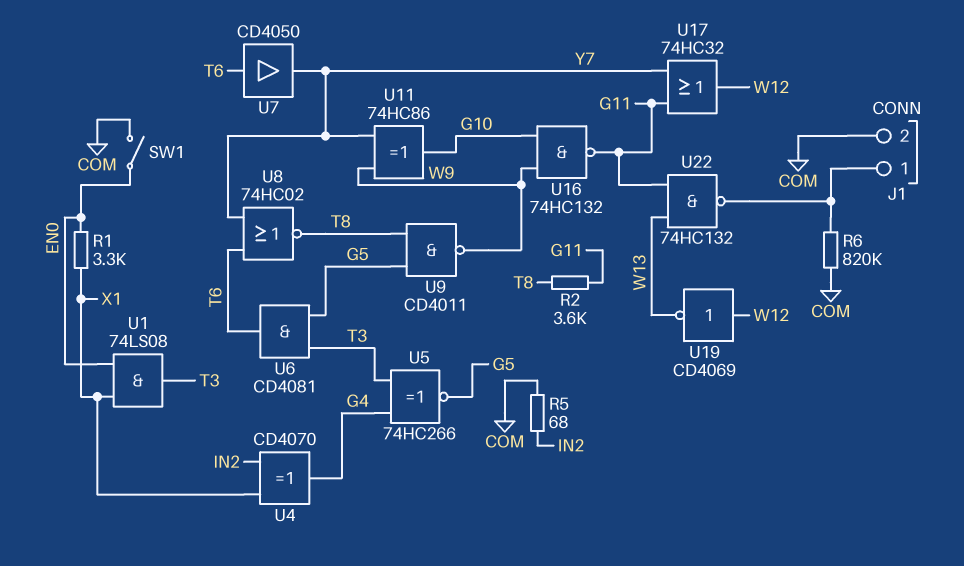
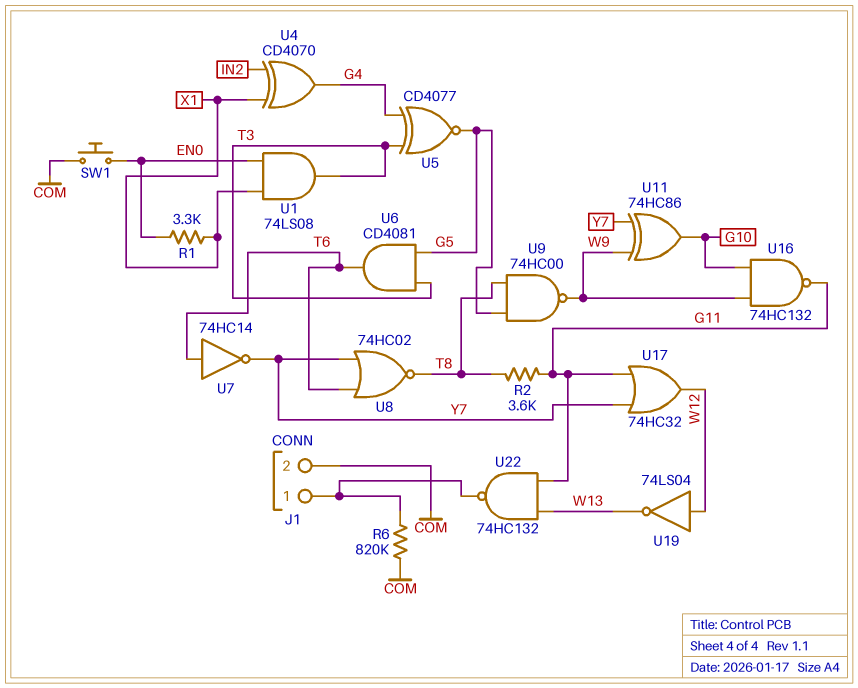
R5: 68 (COM, IN2) -> none
SW1: switch (COM, EN0) -> button (COM, EN0)
U5: XNOR 74HC266 (in G4, in T3, out G5) -> XNOR CD4077 (in G4, in T3, out G5)
U7: buffer CD4050 (in T6, out Y7) -> NOT 74HC14 (in T6, out Y7)
U9: NAND CD4011 (in G5, in T8, out W9) -> NAND 74HC00 (in G5, in T8, out W9)
U19: NOT CD4069 (in W12, out W13) -> NOT 74LS04 (in W12, out W13)

